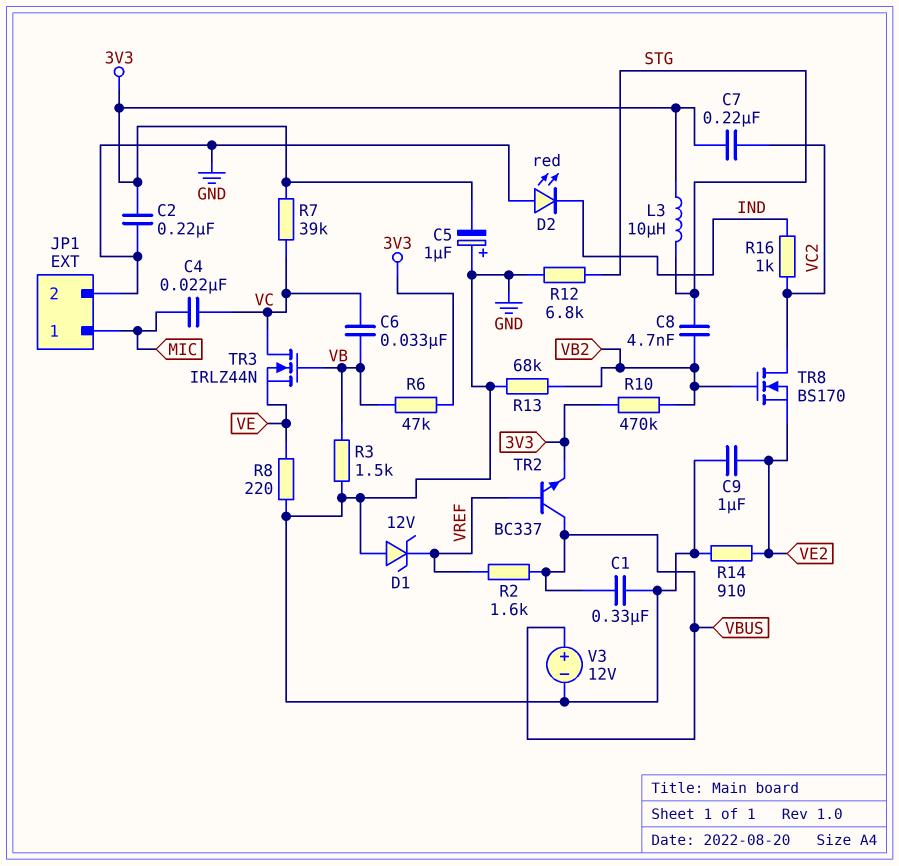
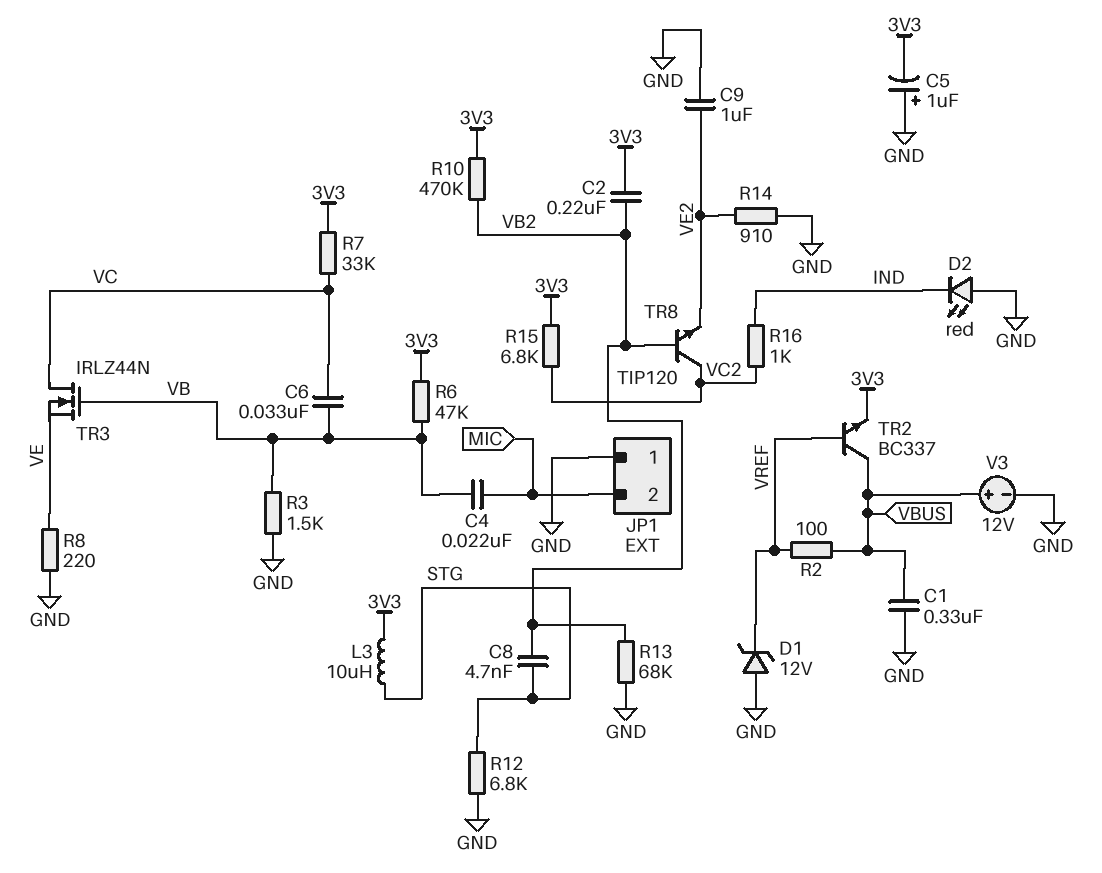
C2: 220nF (3V3, GND) -> 220nF (3V3, VB2)
C4: 22nF (MIC, VC) -> 22nF (MIC, VB)
C7: 220nF (3V3, VC2) -> none
JP1 pin 1: MIC -> GND
JP1 pin 2: GND -> MIC
R2: 1.6k (VBUS, VREF) -> 100 (VBUS, VREF)
R7: 39k (3V3, VC) -> 33k (3V3, VC)
R15: none -> 6.8k (3V3, VC2)
TR8: NMOS BS170 (G VB2, D VC2, S VE2) -> NPN TIP120 (B VB2, C VC2, E VE2)

